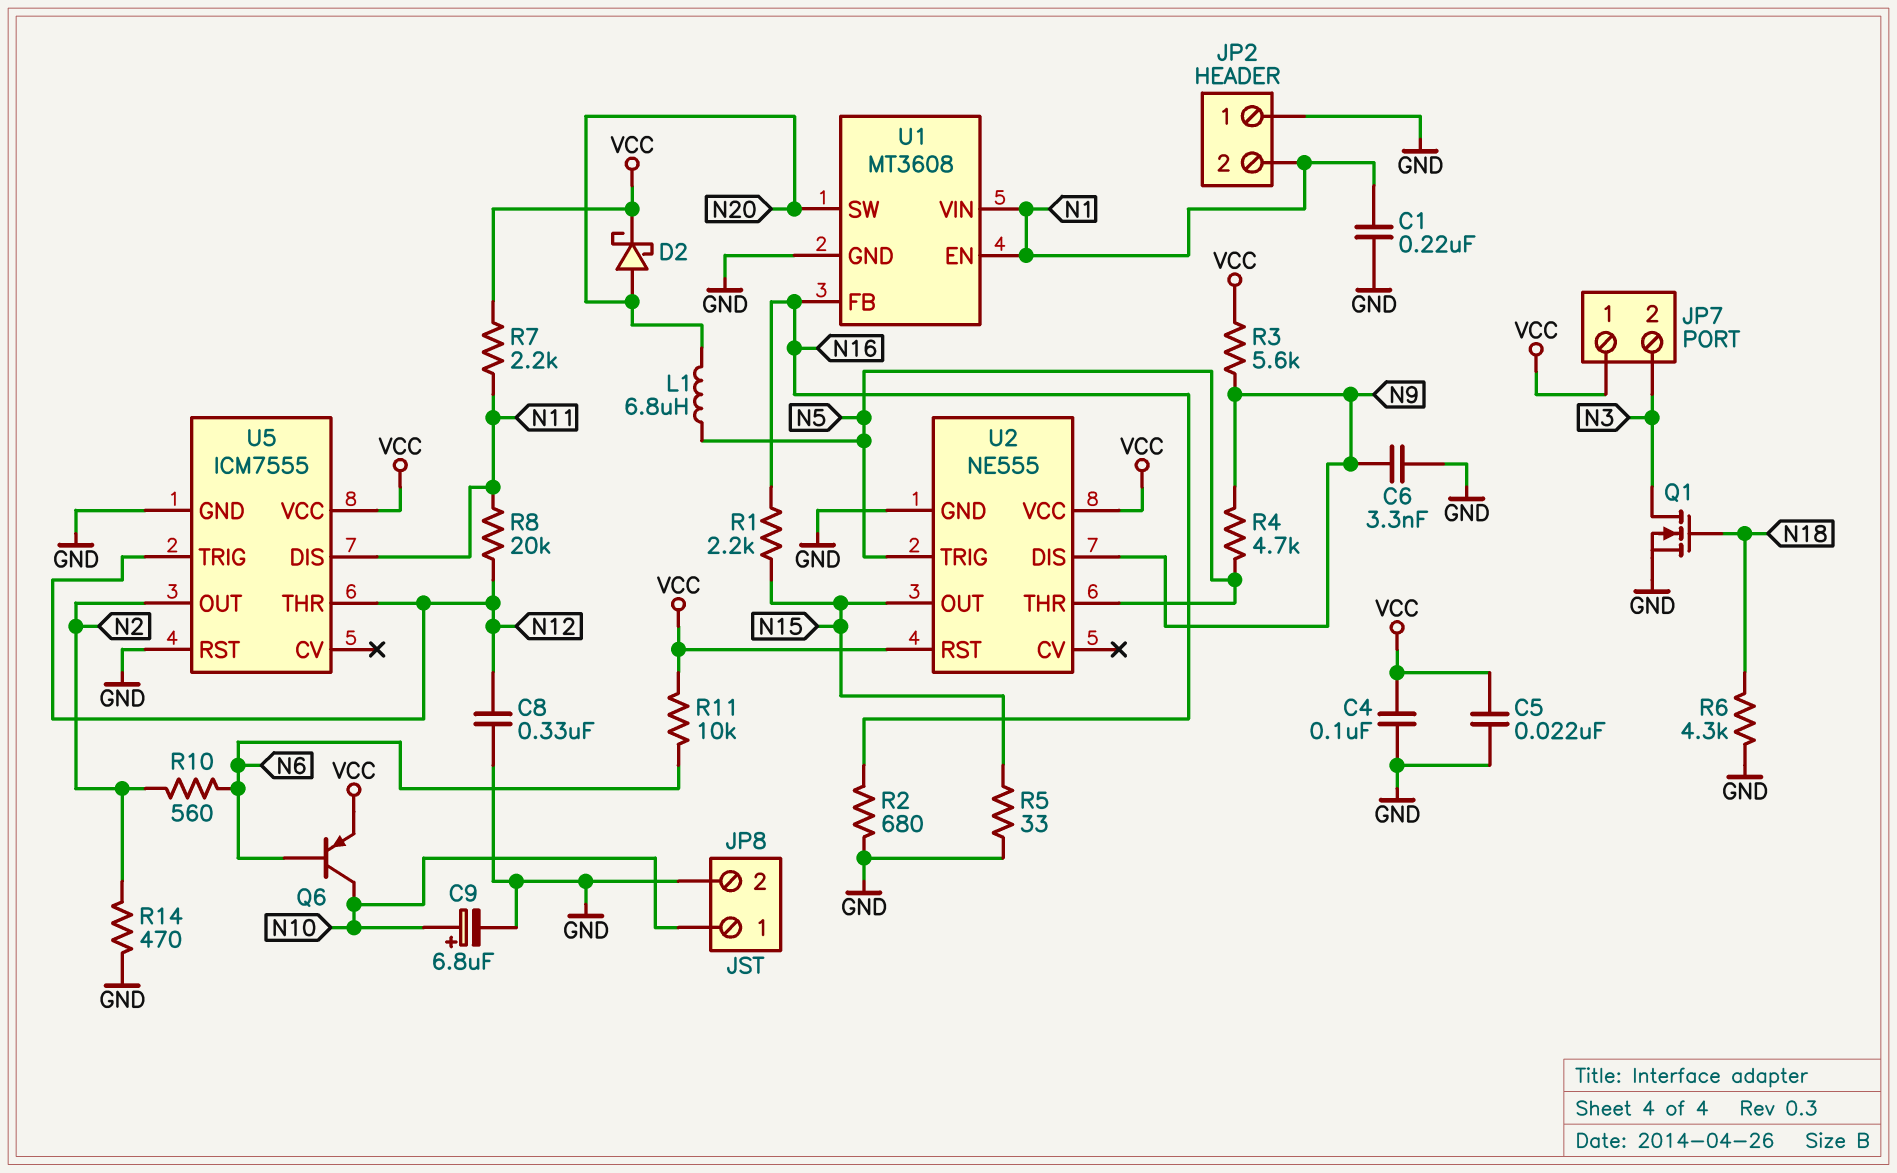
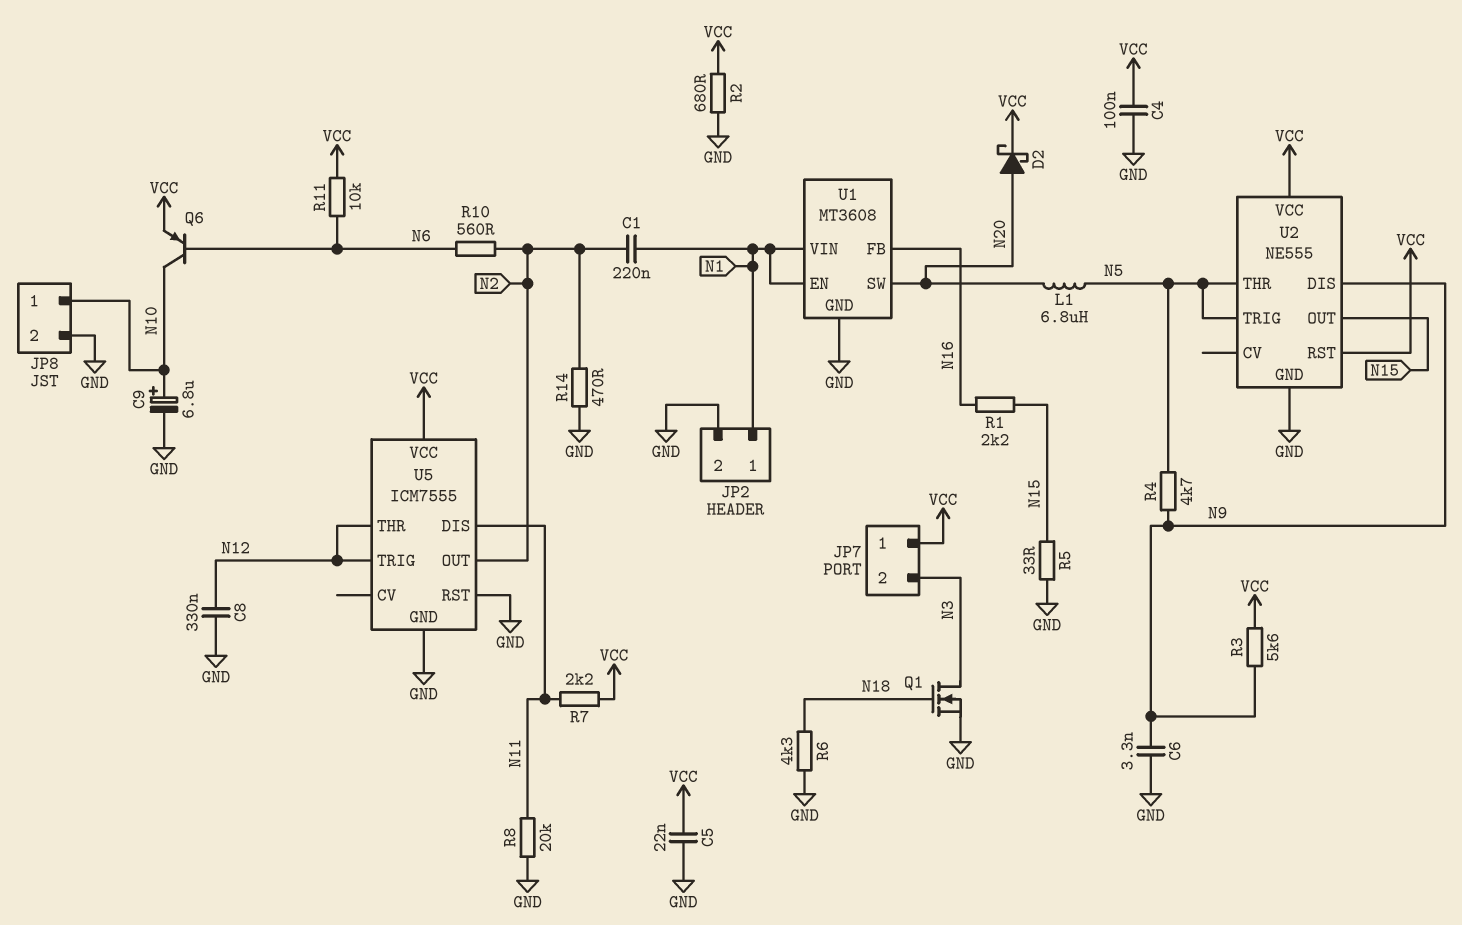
C1: 220nF (GND, N1) -> 220nF (N1, N2)
JP2 pin 1: GND -> N1
JP2 pin 2: N1 -> GND
R2: 680 (GND, N16) -> 680 (GND, VCC)
R8: 20k (N11, N12) -> 20k (GND, N11)

